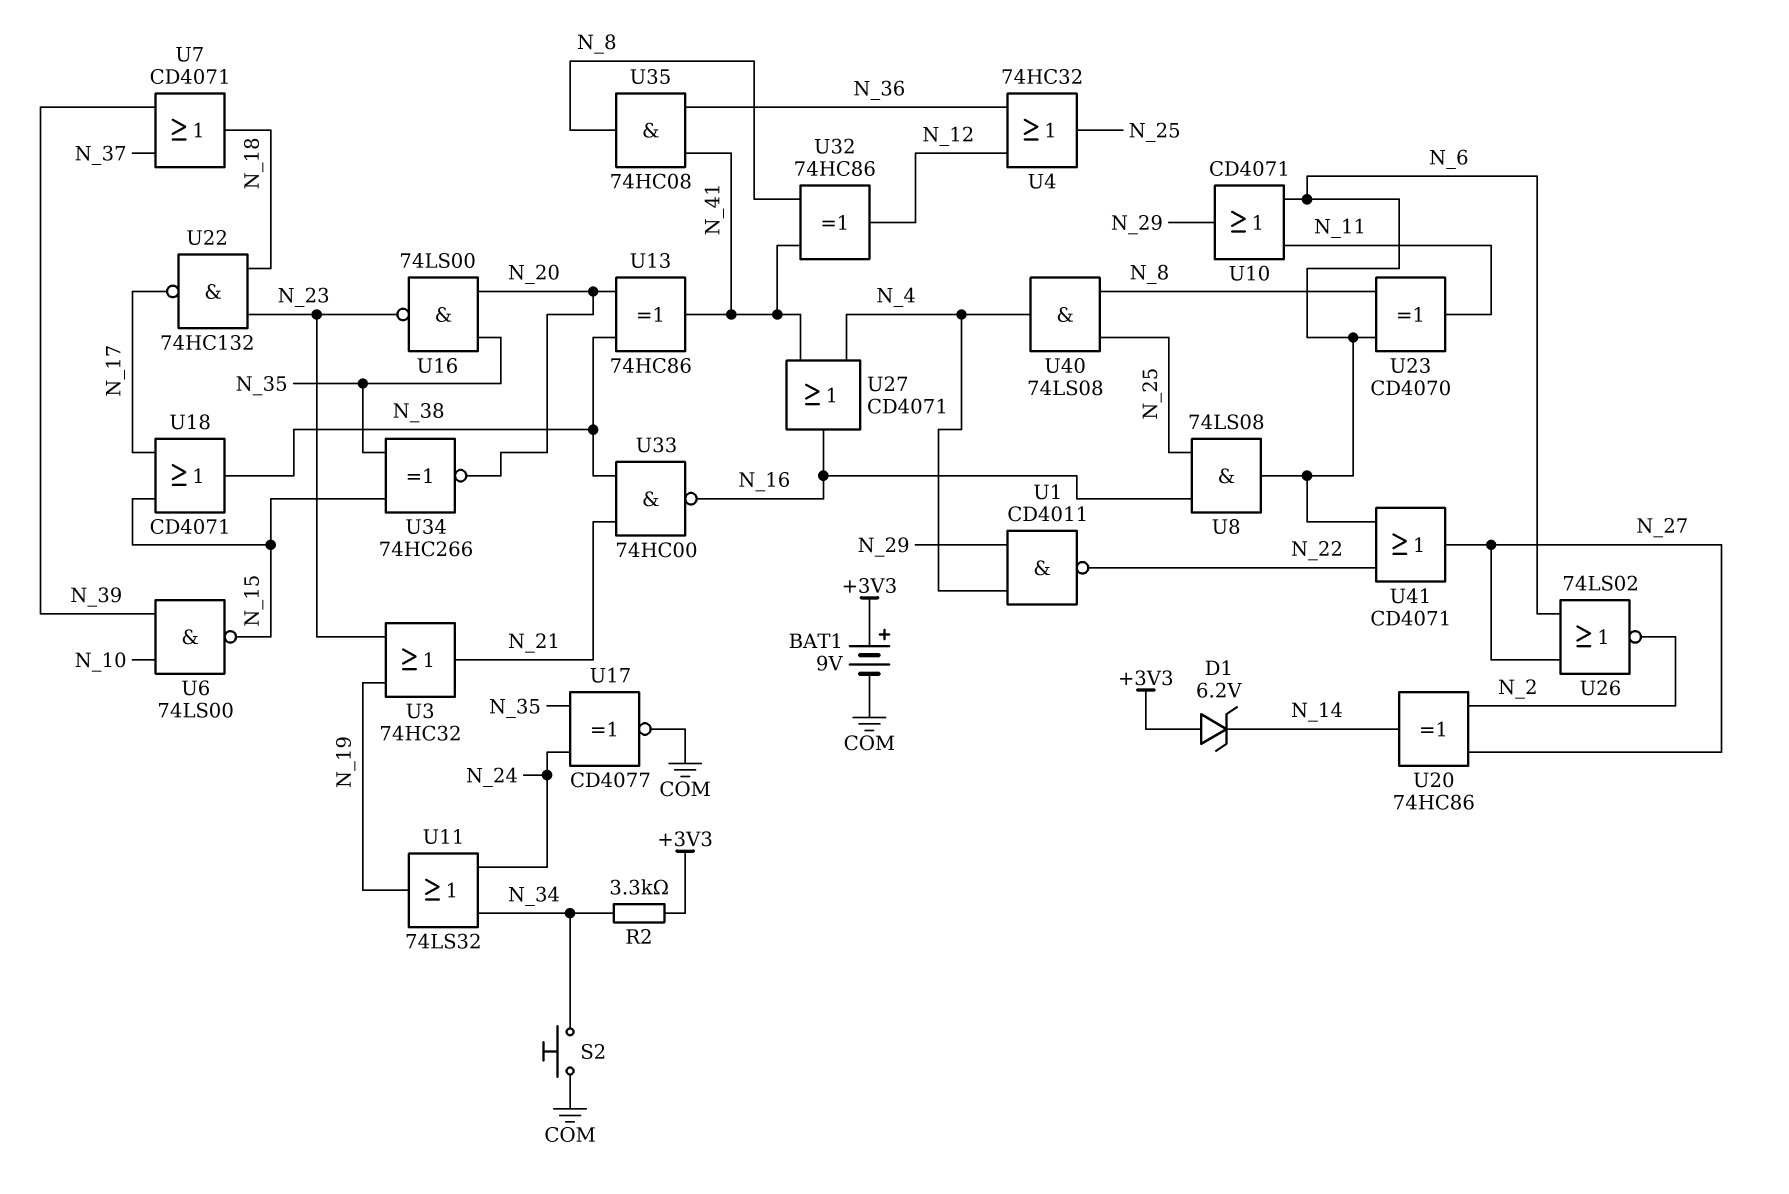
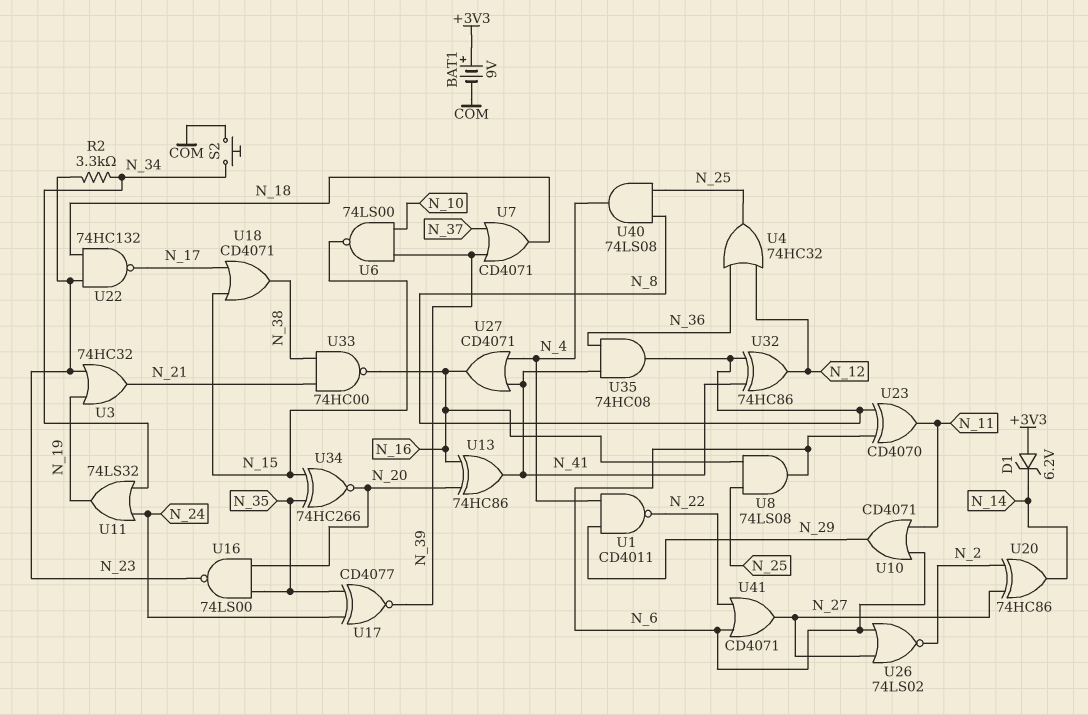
R2: 3.3k (+3V3, N_34) -> 3.3k (N_23, N_34)
U13: XOR 74HC86 (in N_20, in N_38, out N_41) -> XOR 74HC86 (in N_16, in N_20, out N_41)
U17: XNOR CD4077 (in N_24, in N_35, out COM) -> XNOR CD4077 (in N_24, in N_35, out N_39)

